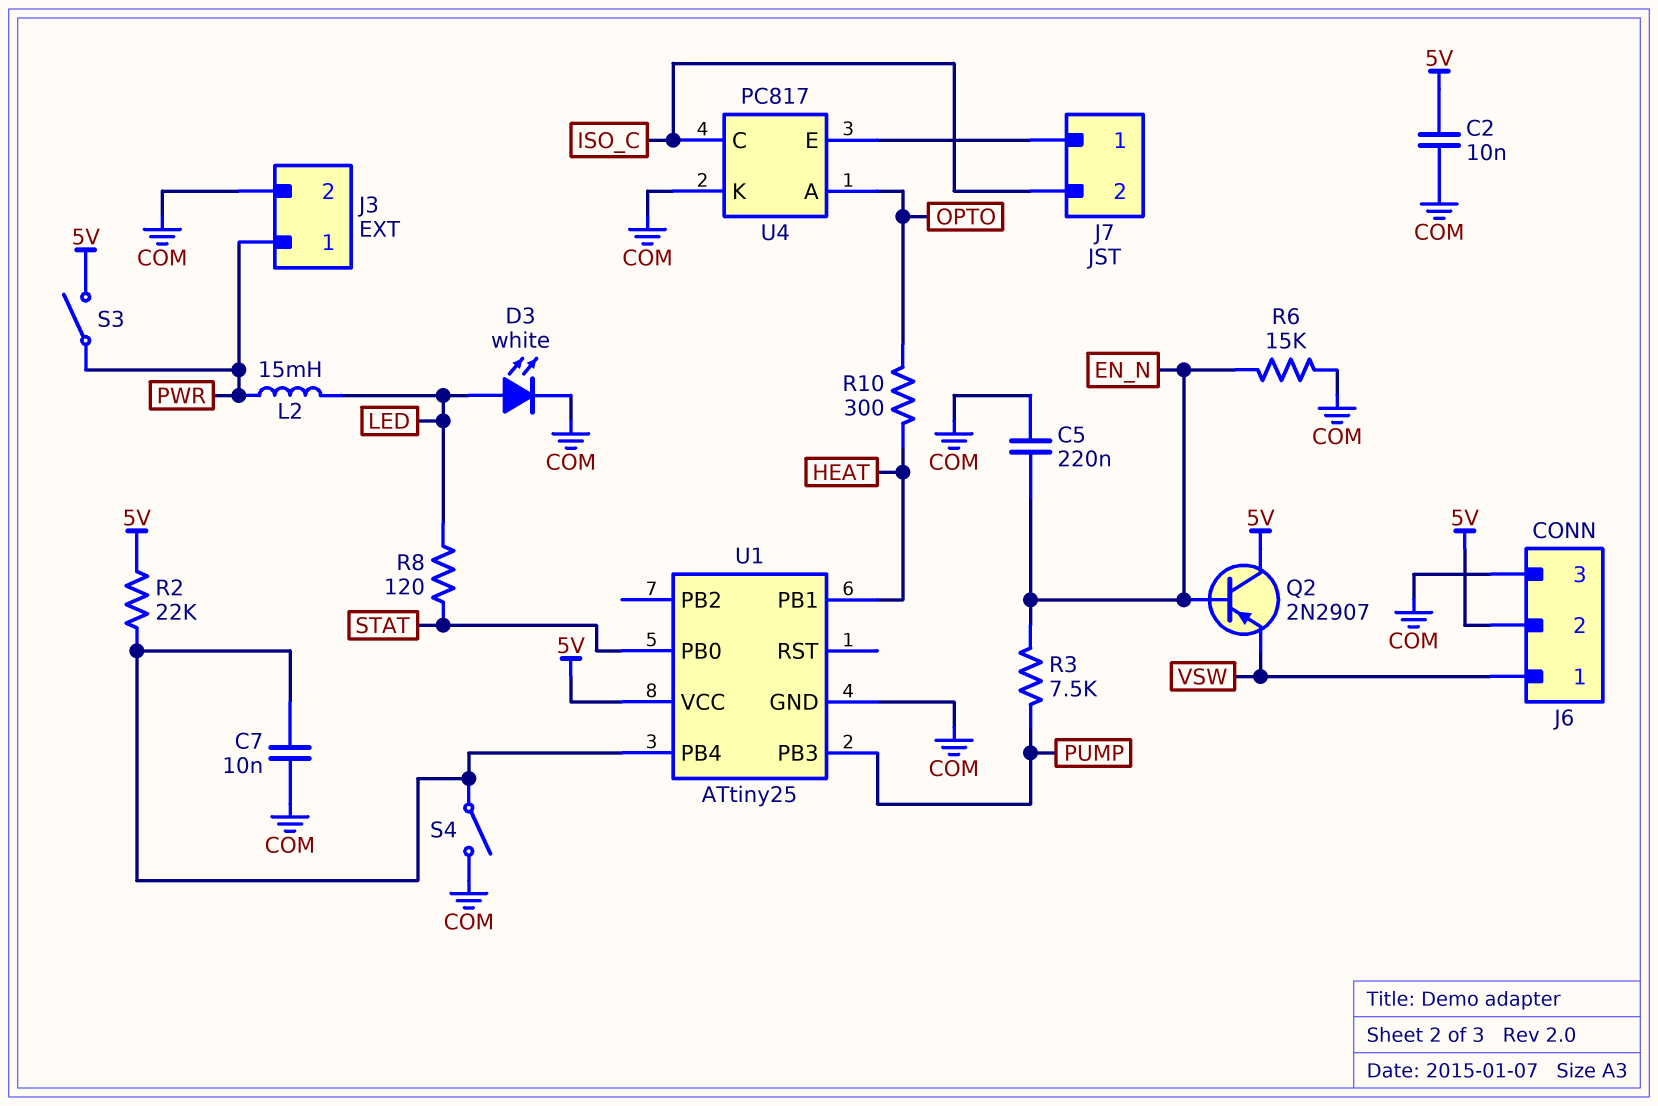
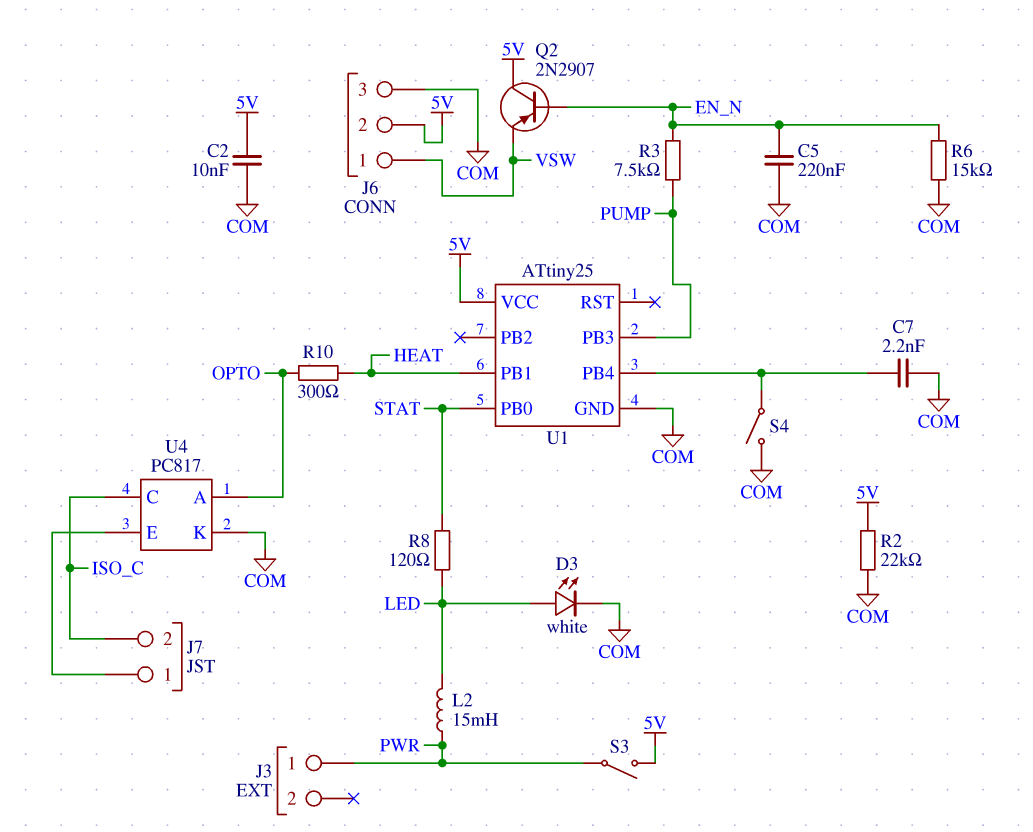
C7: 10nF (COM, U1/PB4) -> 2.2nF (COM, U1/PB4)
J3 pin 2: COM -> none
R2: 22k (5V, U1/PB4) -> 22k (5V, COM)

